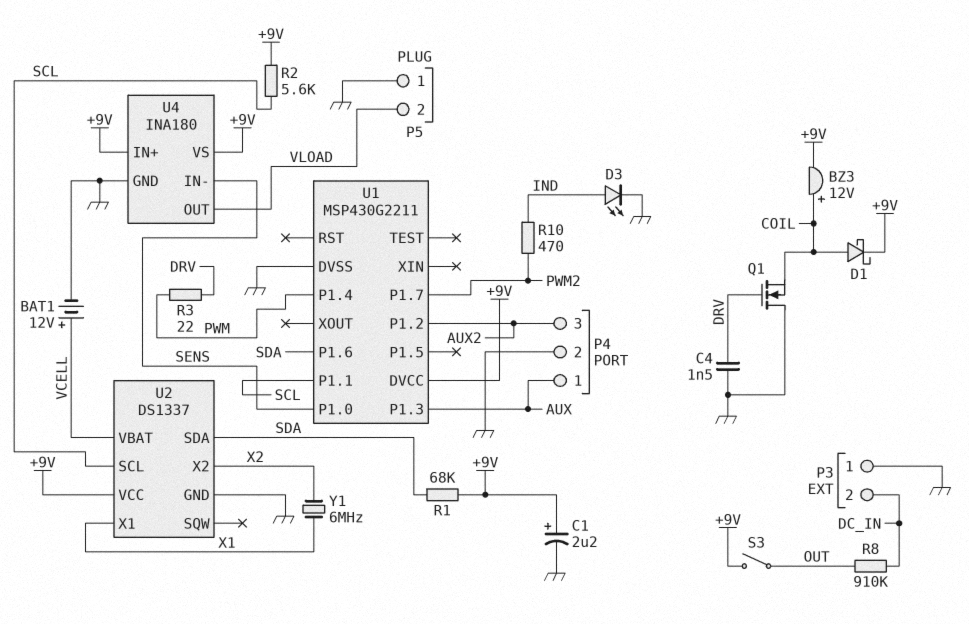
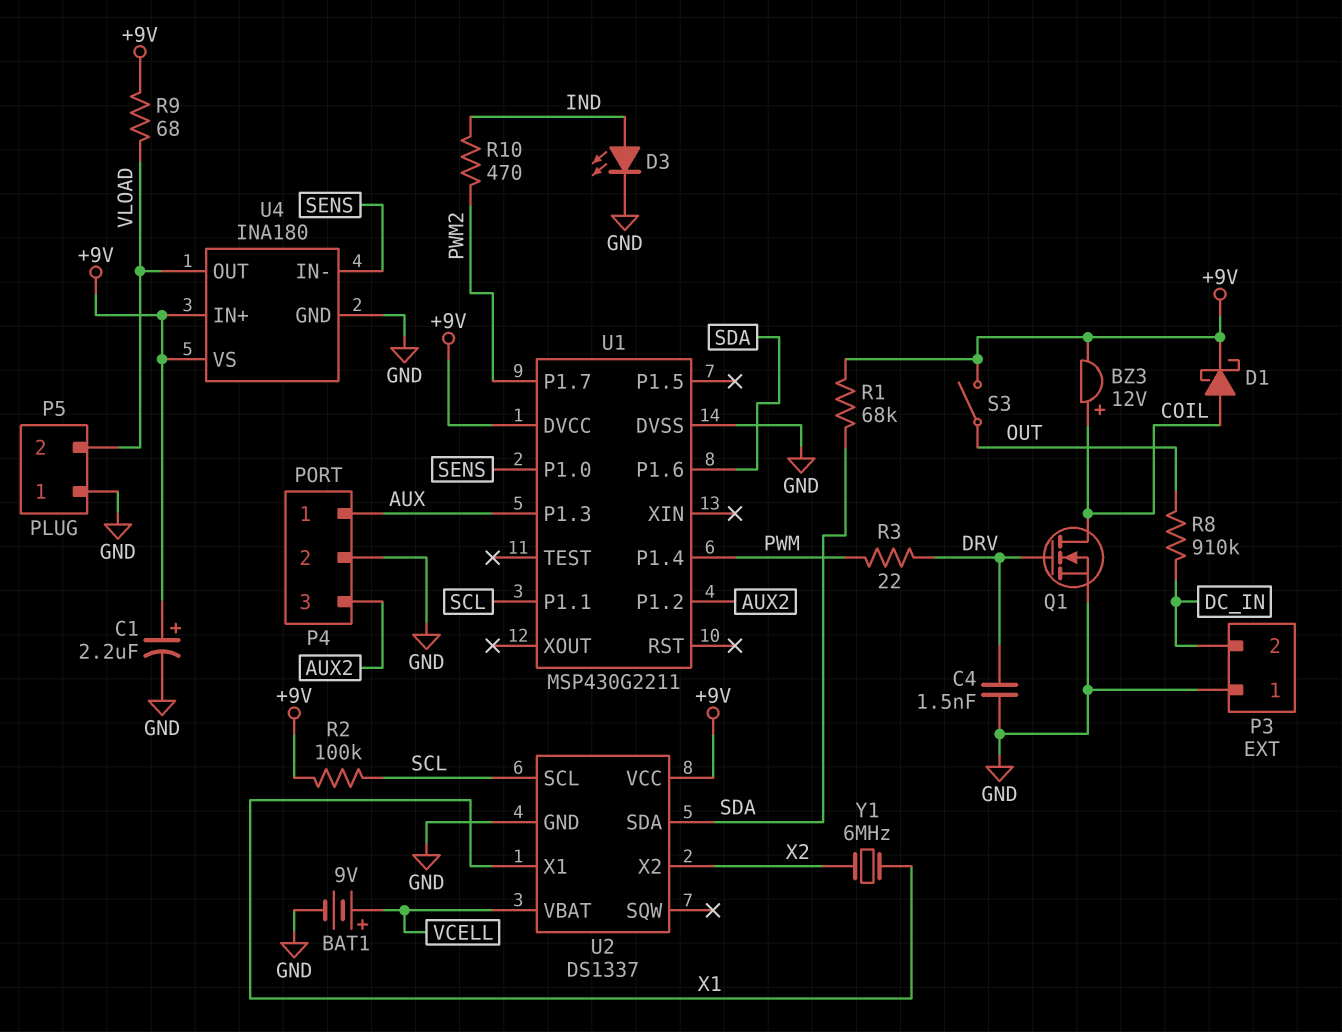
BAT1: 12V (plus VCELL, minus GND) -> 9V (plus VCELL, minus GND)
Q1: NMOS (G DRV, D GND, S COIL) -> NMOS (G DRV, D COIL, S GND)
R2: 5.6k (+9V, SCL) -> 100k (+9V, SCL)
R9: none -> 68 (+9V, VLOAD)

